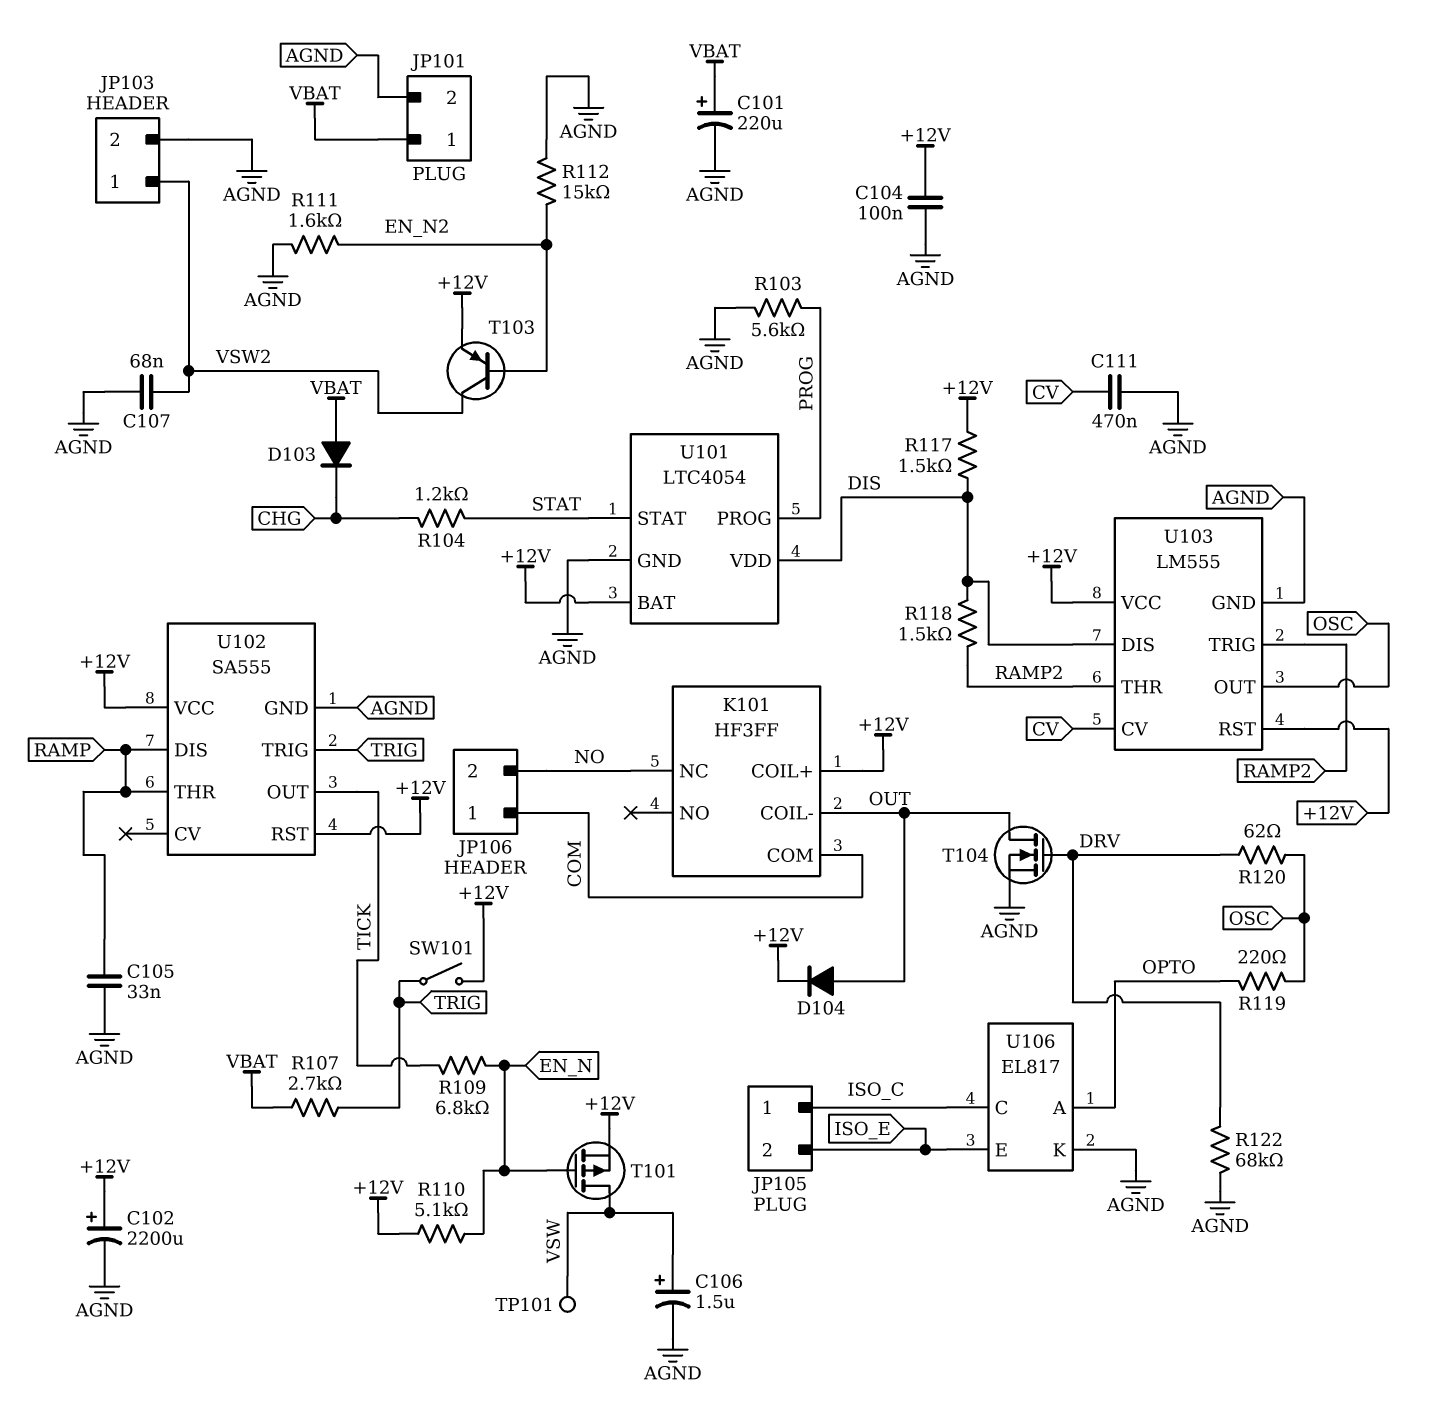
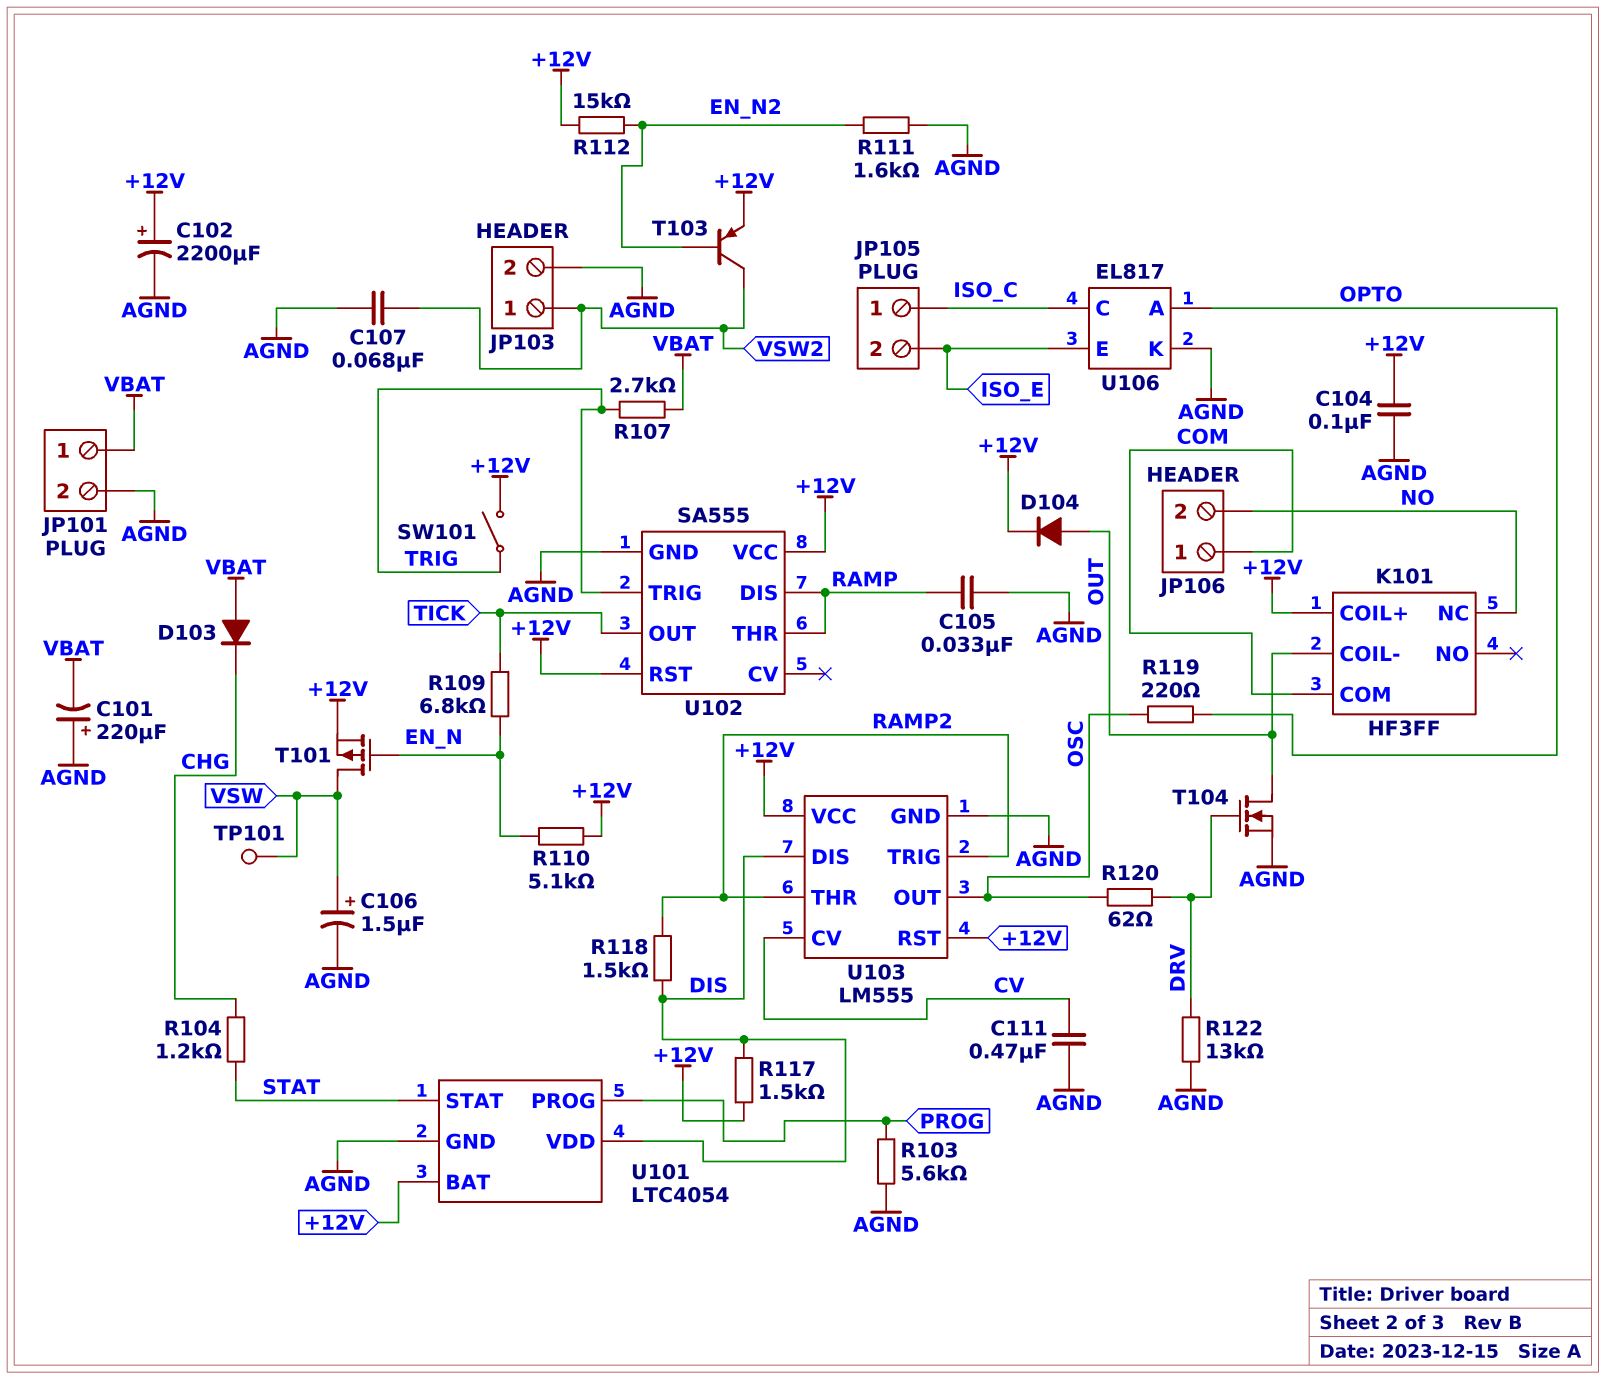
C101: 220uF (plus VBAT, minus AGND) -> 220uF (plus AGND, minus VBAT)
R112: 15k (AGND, EN_N2) -> 15k (+12V, EN_N2)
R122: 68k (AGND, DRV) -> 13k (AGND, DRV)

